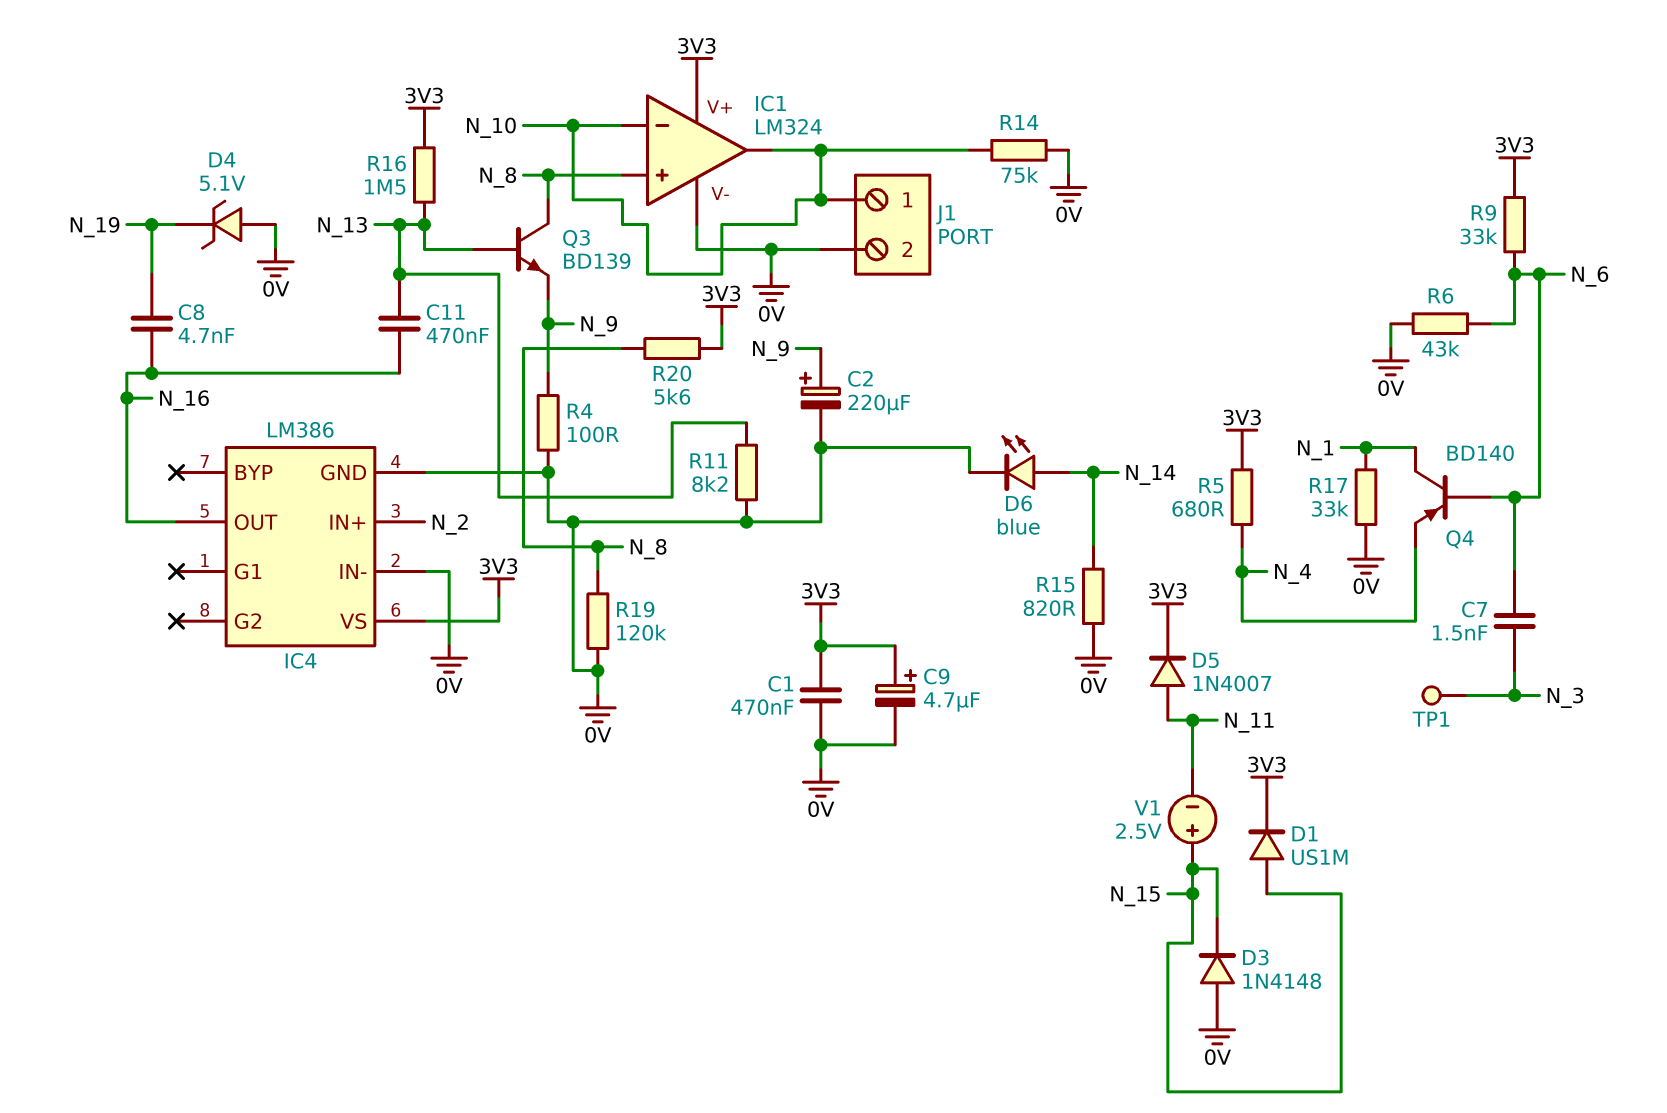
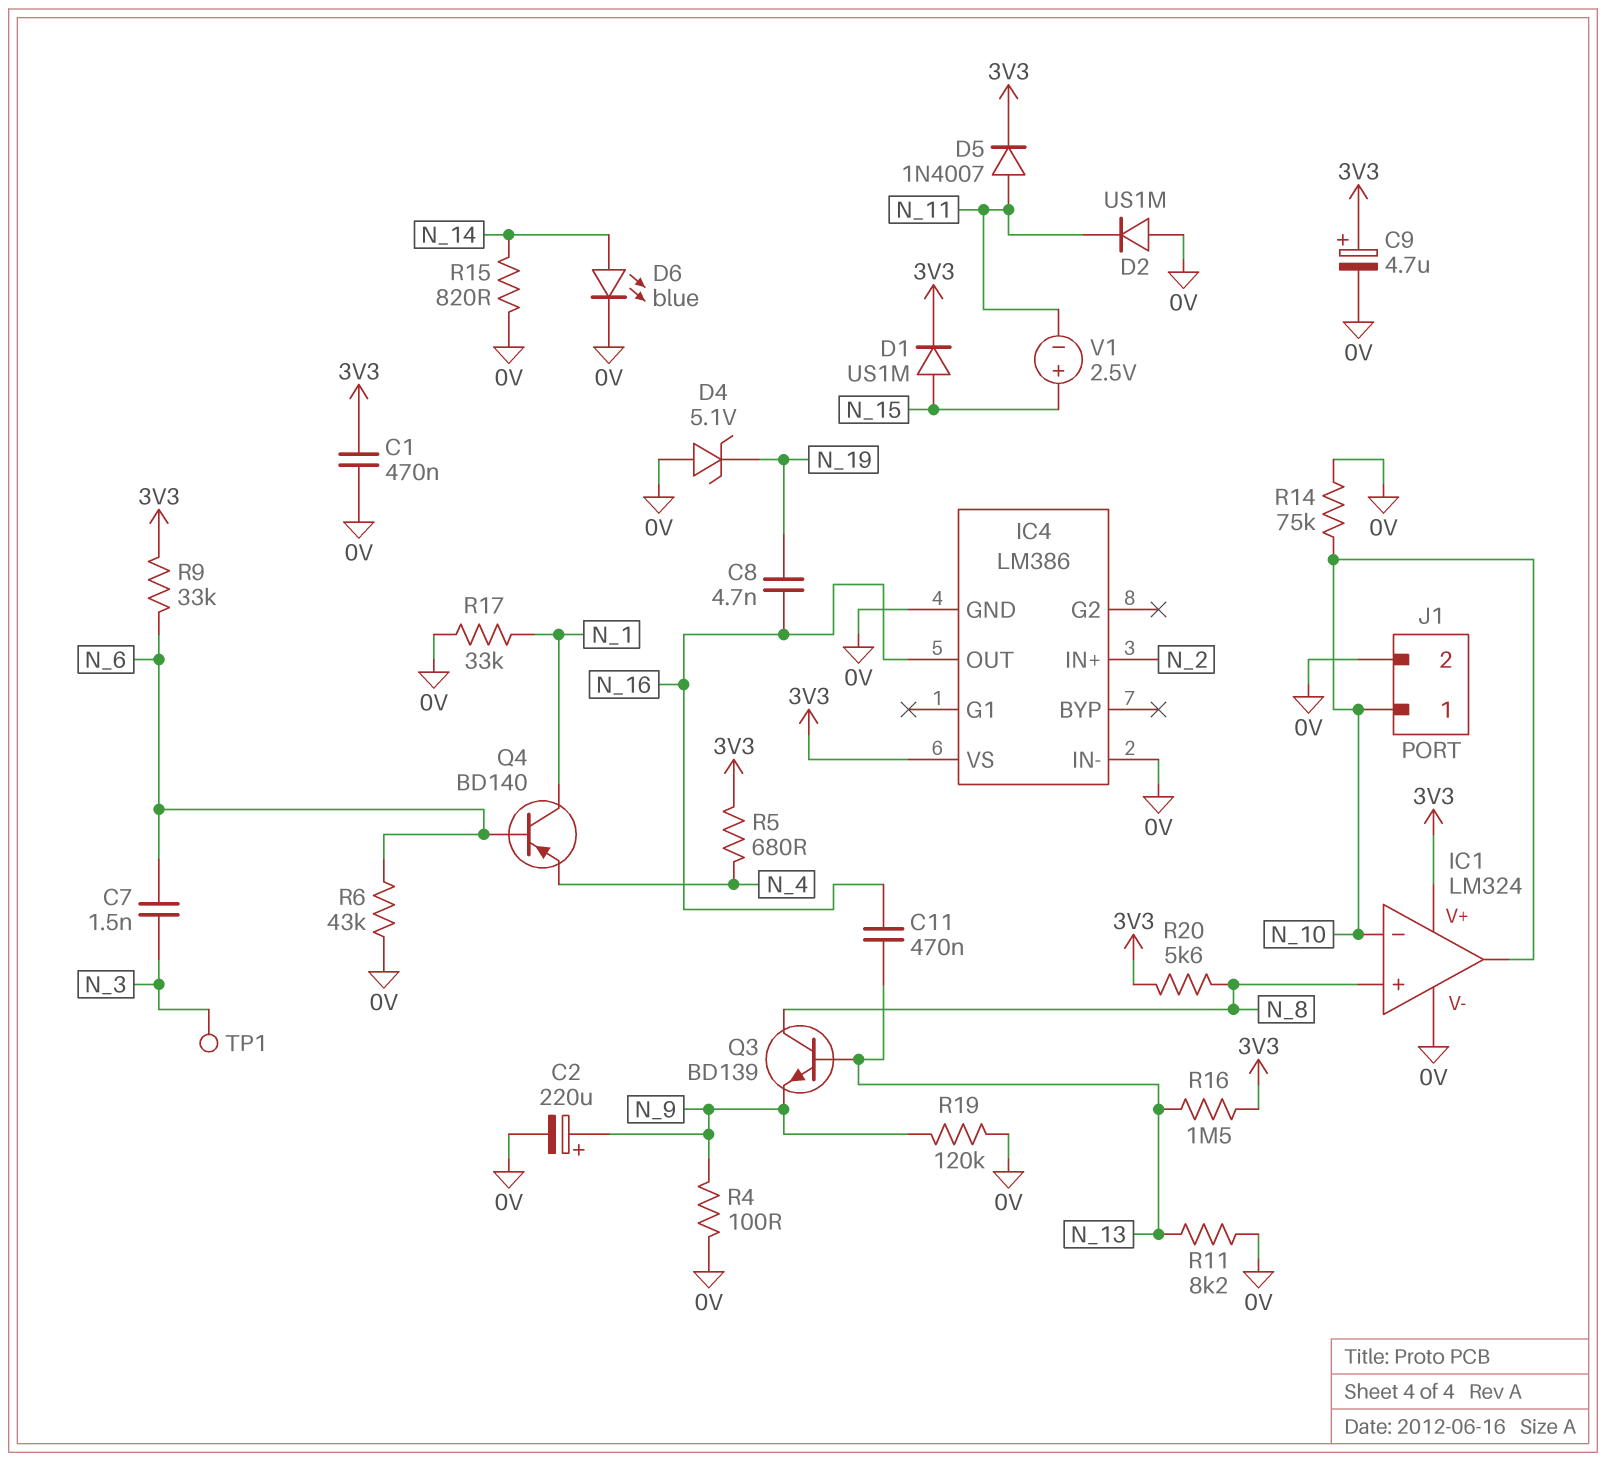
D2: none -> diode US1M (A 0V, K N_11)
D3: diode 1N4148 (A 0V, K N_15) -> none
R19: 120k (0V, N_8) -> 120k (0V, N_9)

